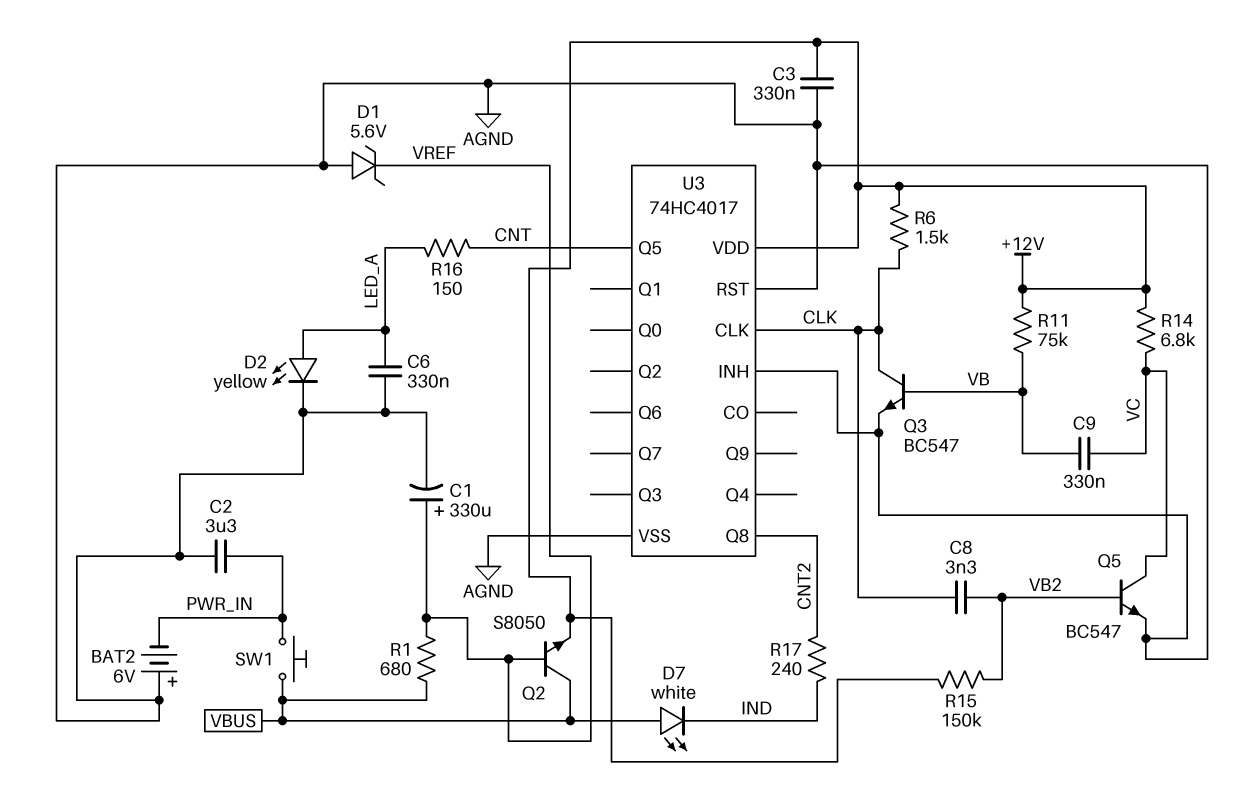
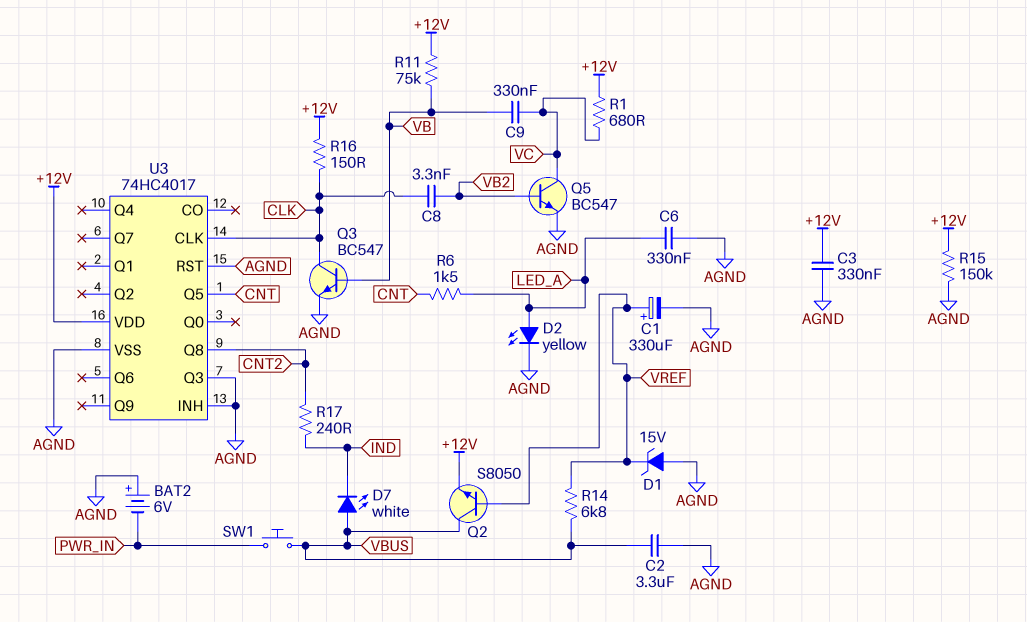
C2: 3.3uF (AGND, PWR_IN) -> 3.3uF (AGND, VBUS)
D1: zener 5.6V (A AGND, K VREF) -> zener 15V (A AGND, K VREF)
R1: 680 (VBUS, VREF) -> 680 (+12V, VC)
R6: 1.5k (+12V, CLK) -> 1.5k (CNT, LED_A)
R14: 6.8k (+12V, VC) -> 6.8k (VBUS, VREF)
R15: 150k (+12V, VB2) -> 150k (+12V, AGND)
R16: 150 (CNT, LED_A) -> 150 (+12V, CLK)
U3 pin Q3: none -> AGND

